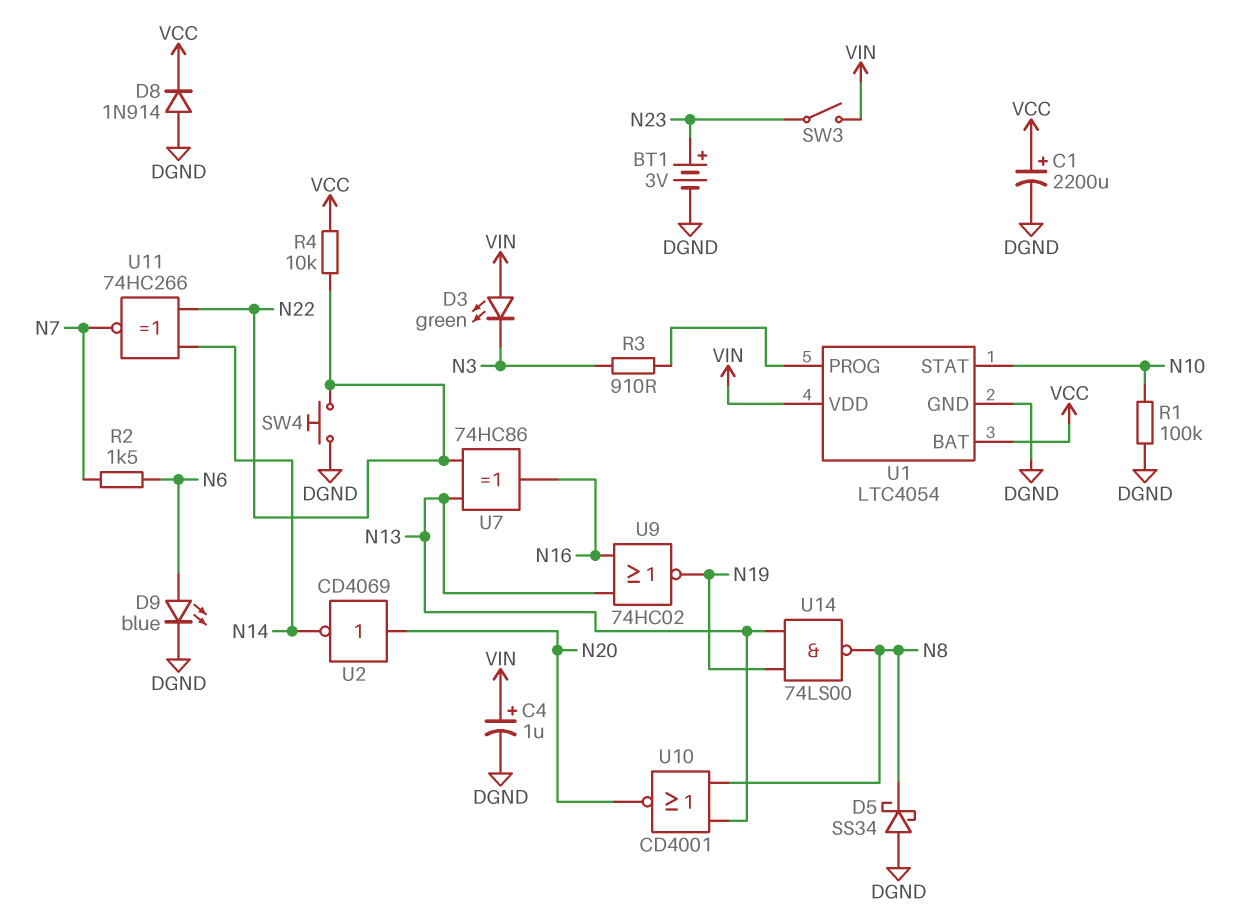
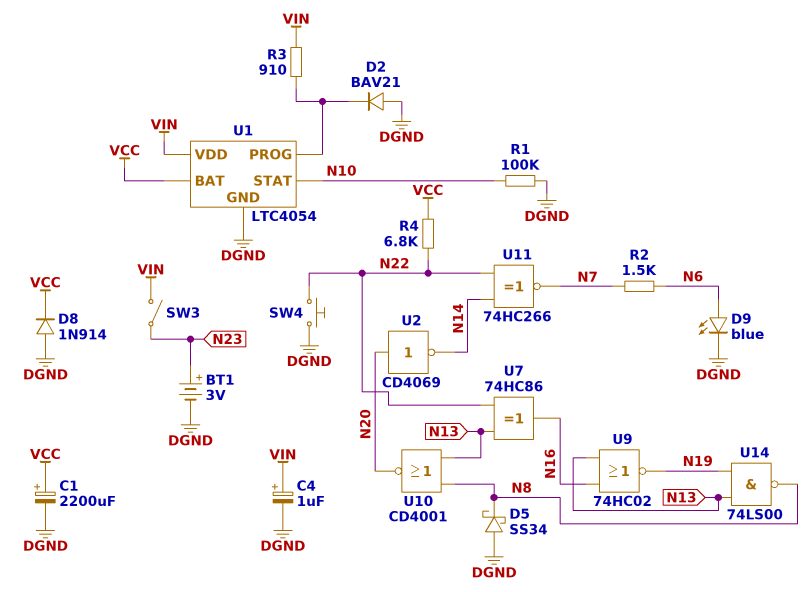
D2: none -> diode BAV21 (A DGND, K U1/PROG)
D3: LED green (A VIN, K N3) -> none
R3: 910 (N3, U1/PROG) -> 910 (U1/PROG, VIN)
R4: 10k (N22, VCC) -> 6.8k (N22, VCC)

